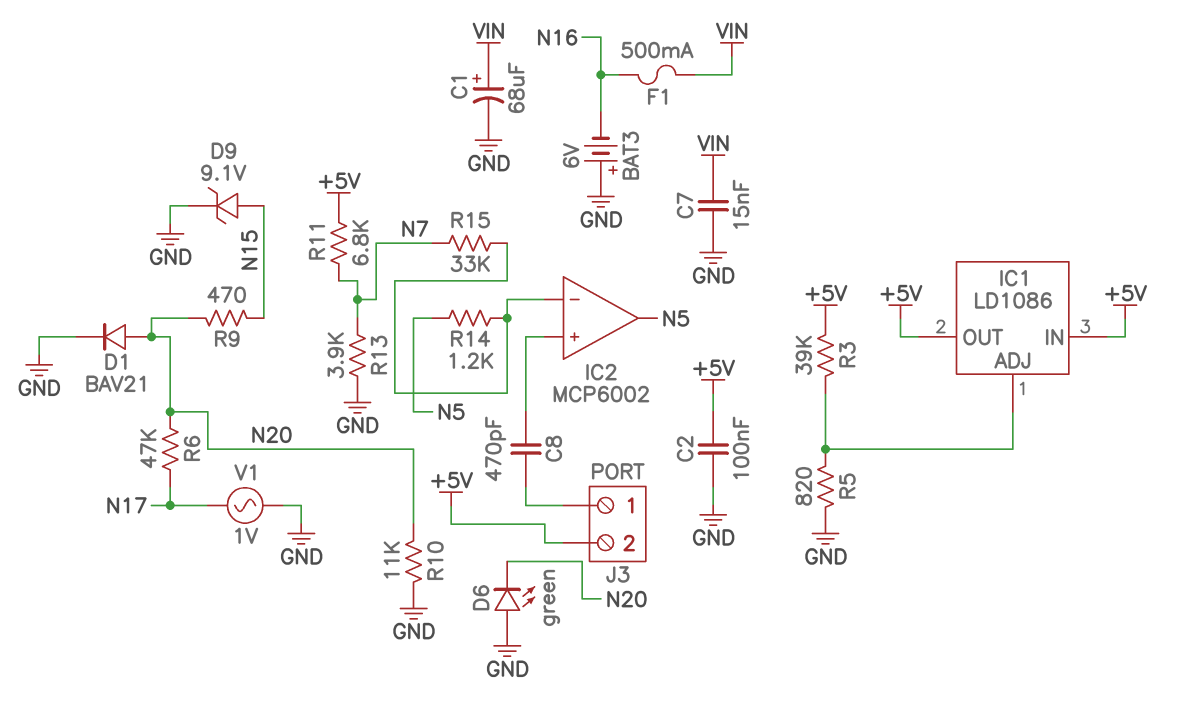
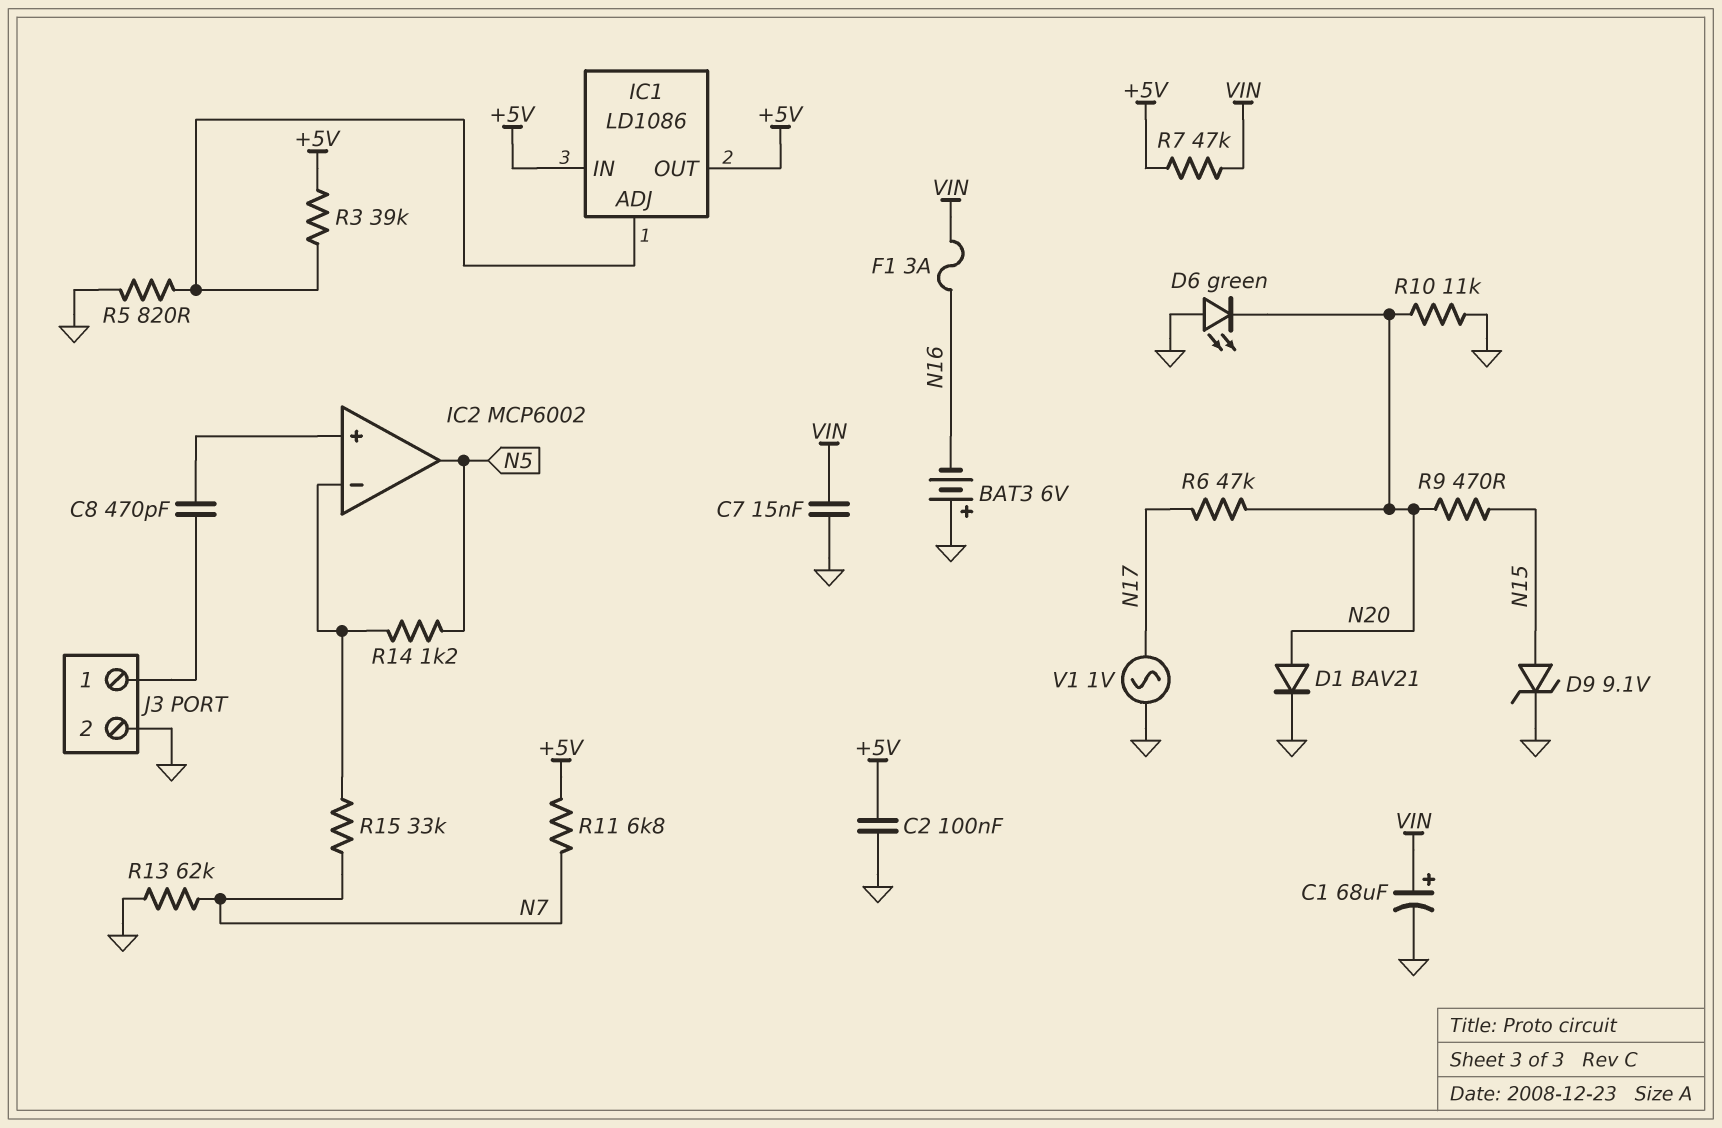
F1: 500mA (N16, VIN) -> 3A (N16, VIN)
J3 pin 2: +5V -> GND
R7: none -> 47k (+5V, VIN)
R13: 3.9k (GND, N7) -> 62k (GND, N7)

